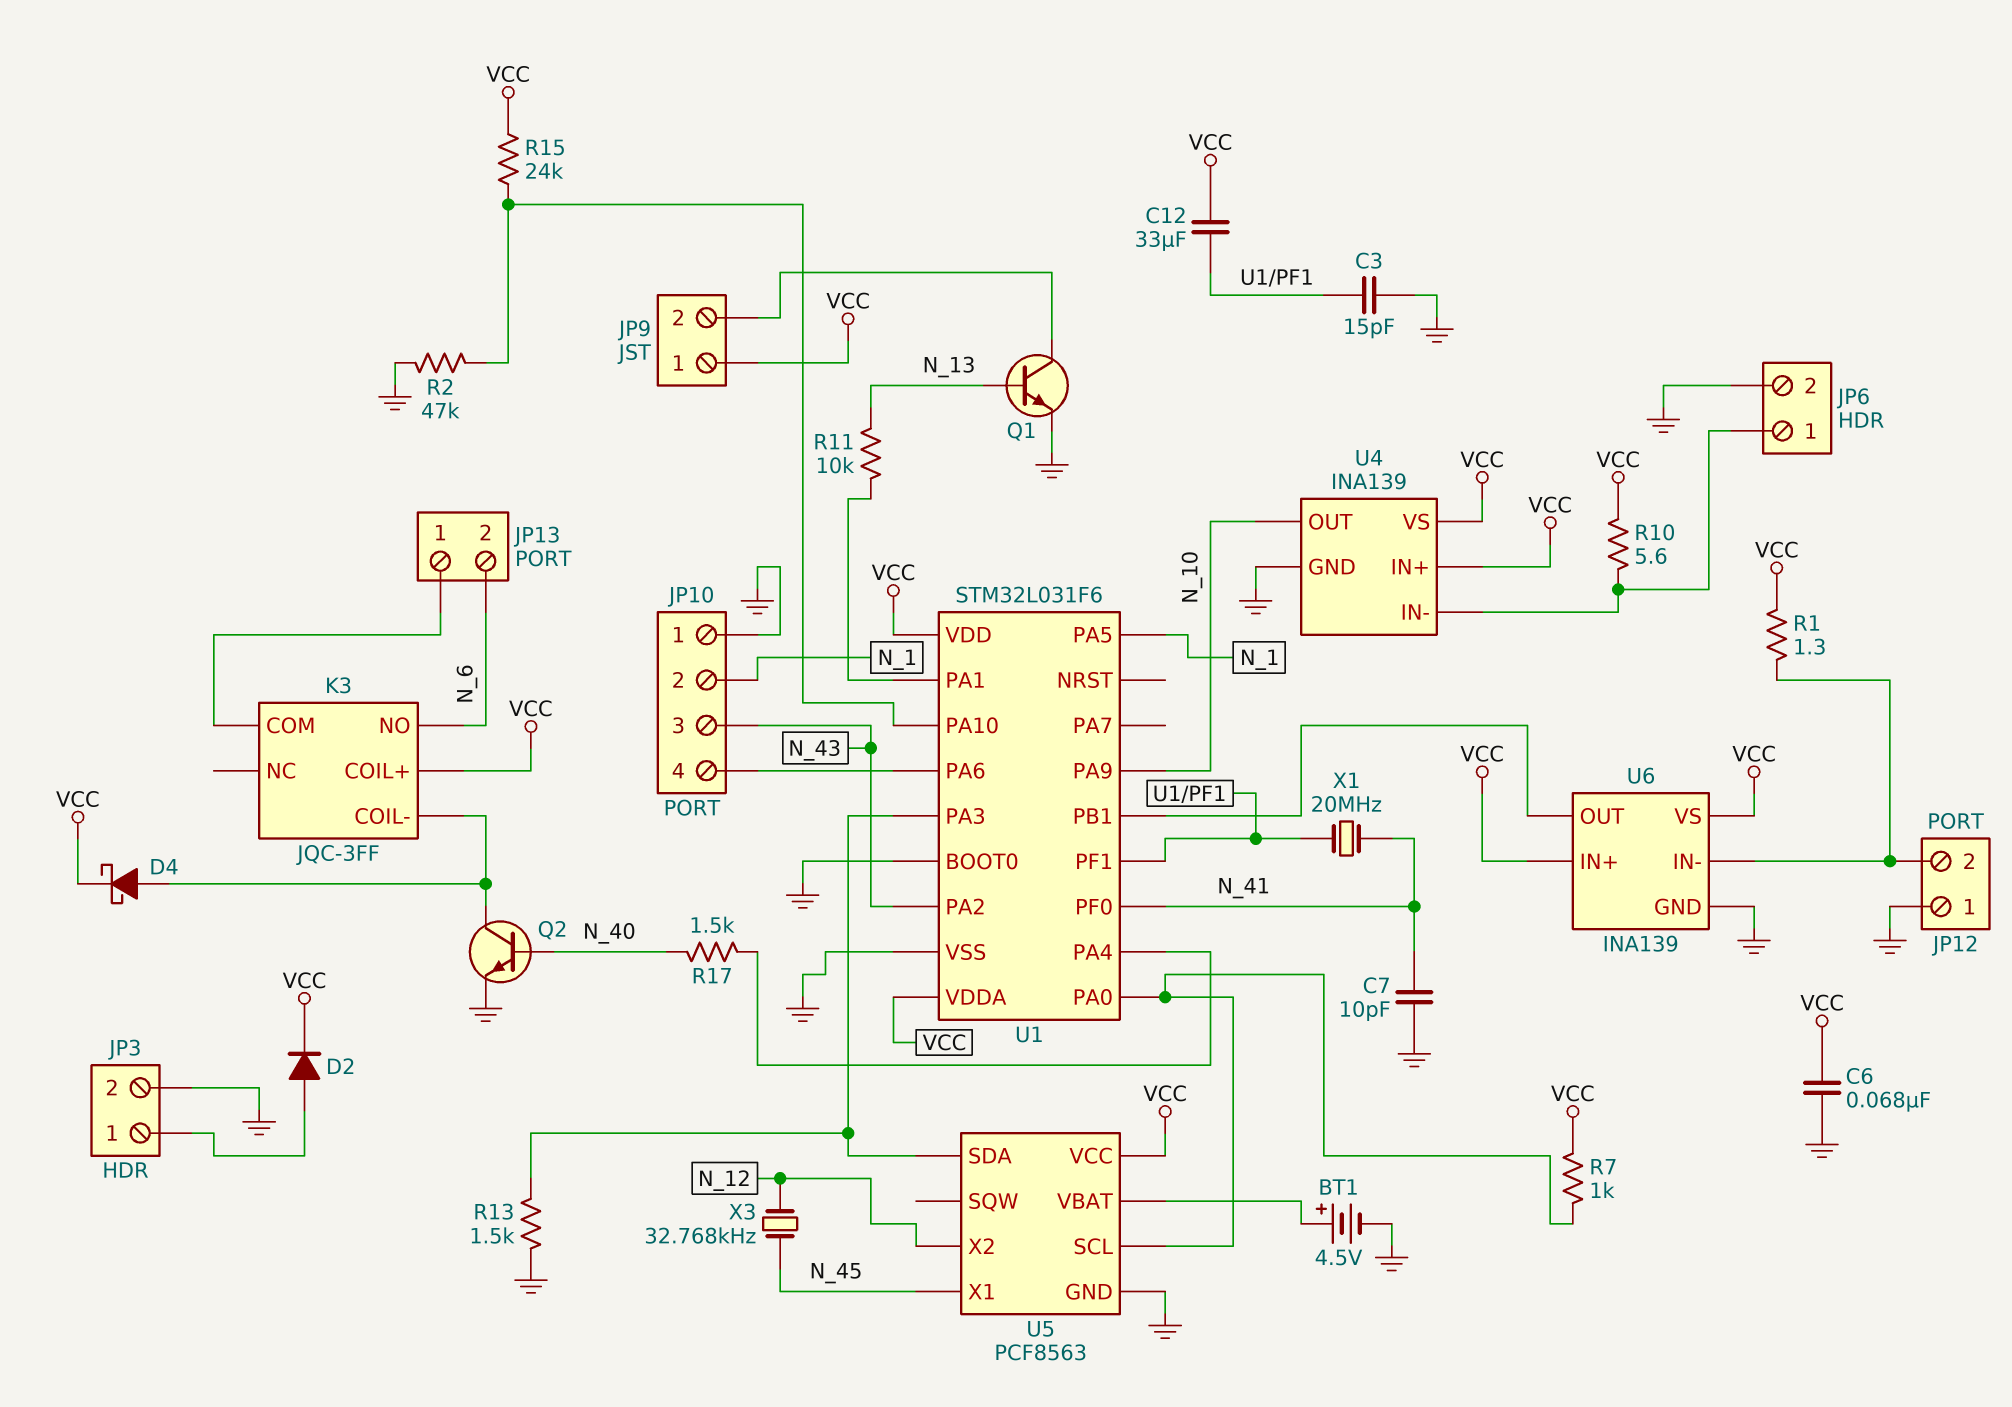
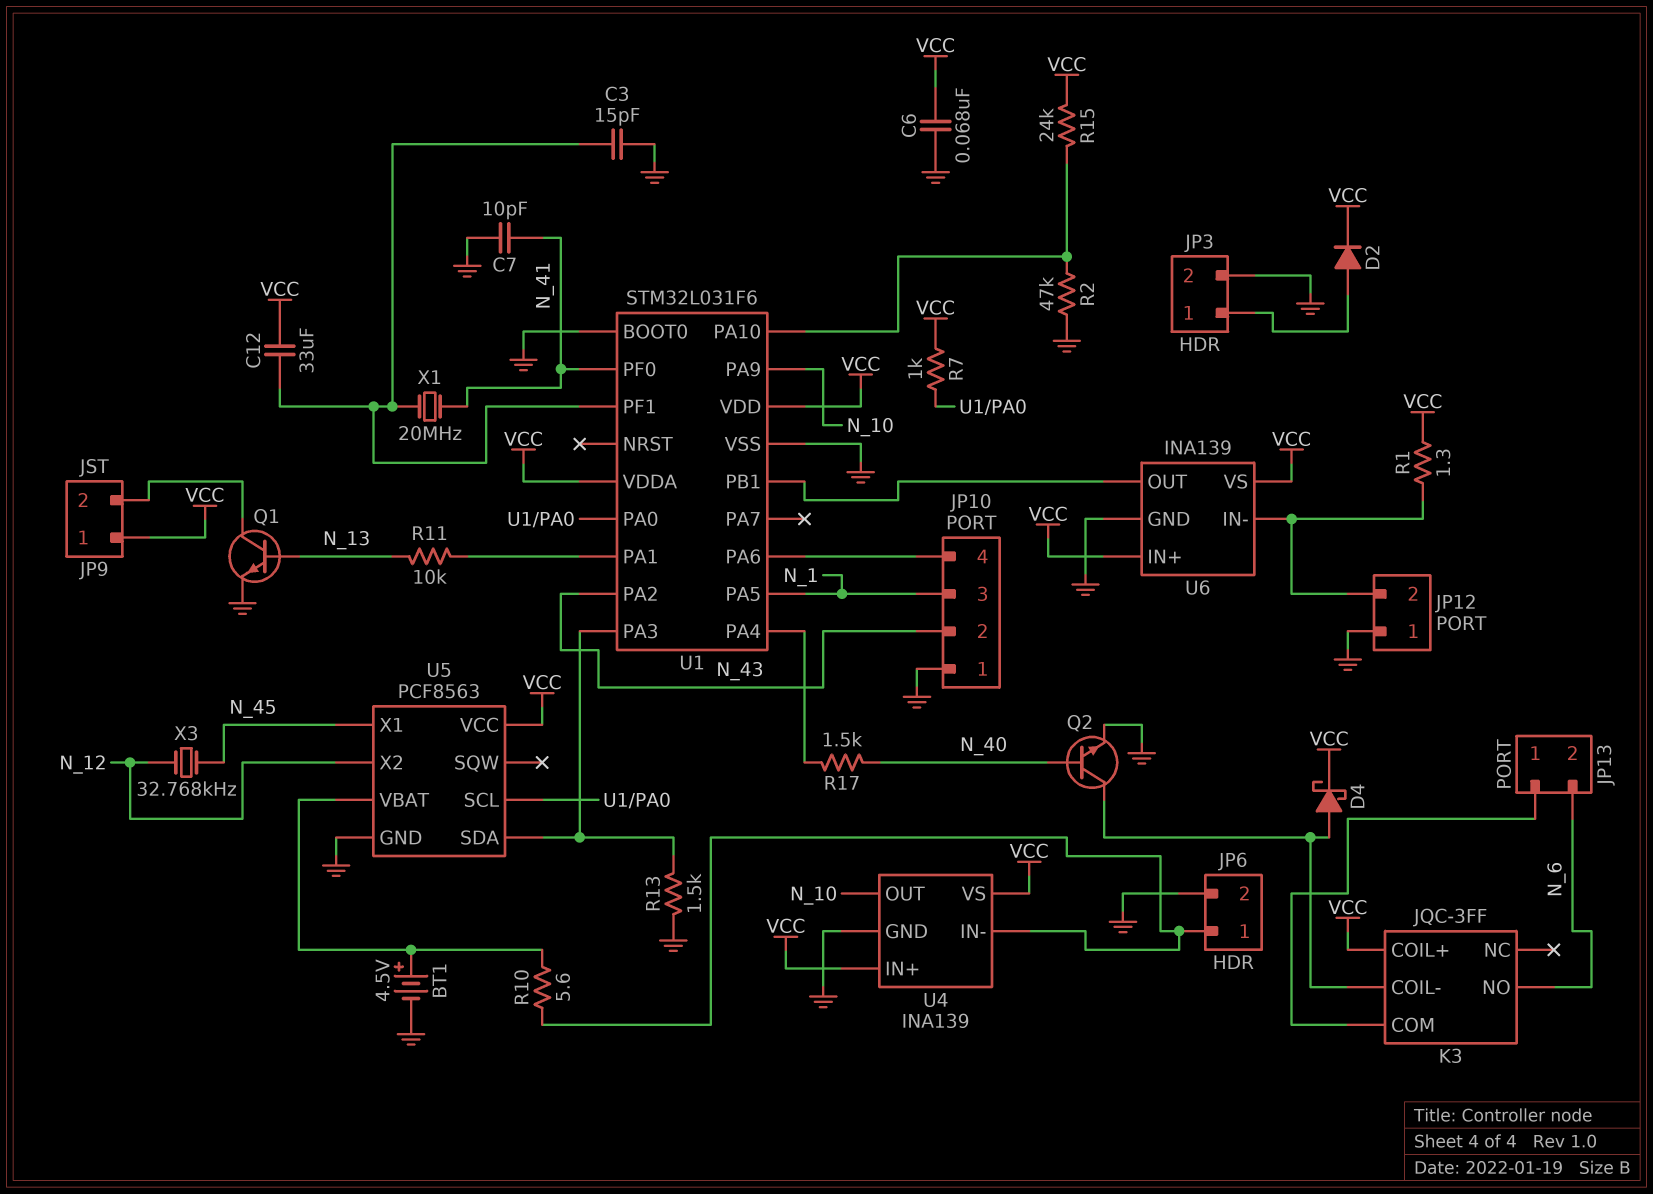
JP10 pin 2: N_1 -> N_43
JP10 pin 3: N_43 -> N_1
R10: 5.6 (JP6/1, VCC) -> 5.6 (JP6/1, U5/VBAT)

